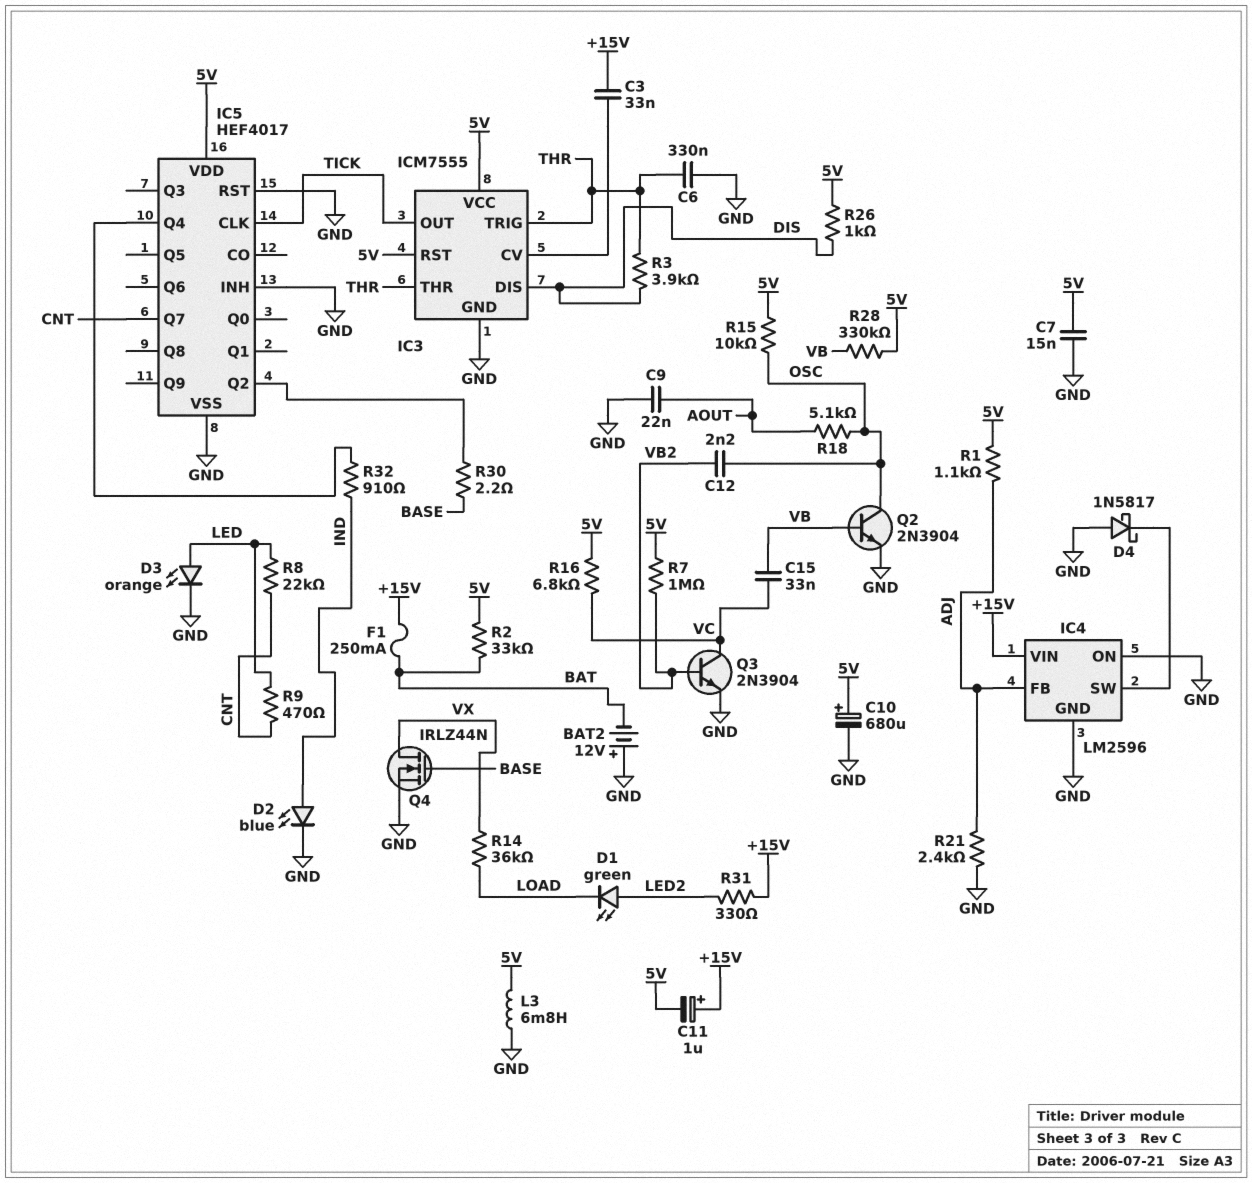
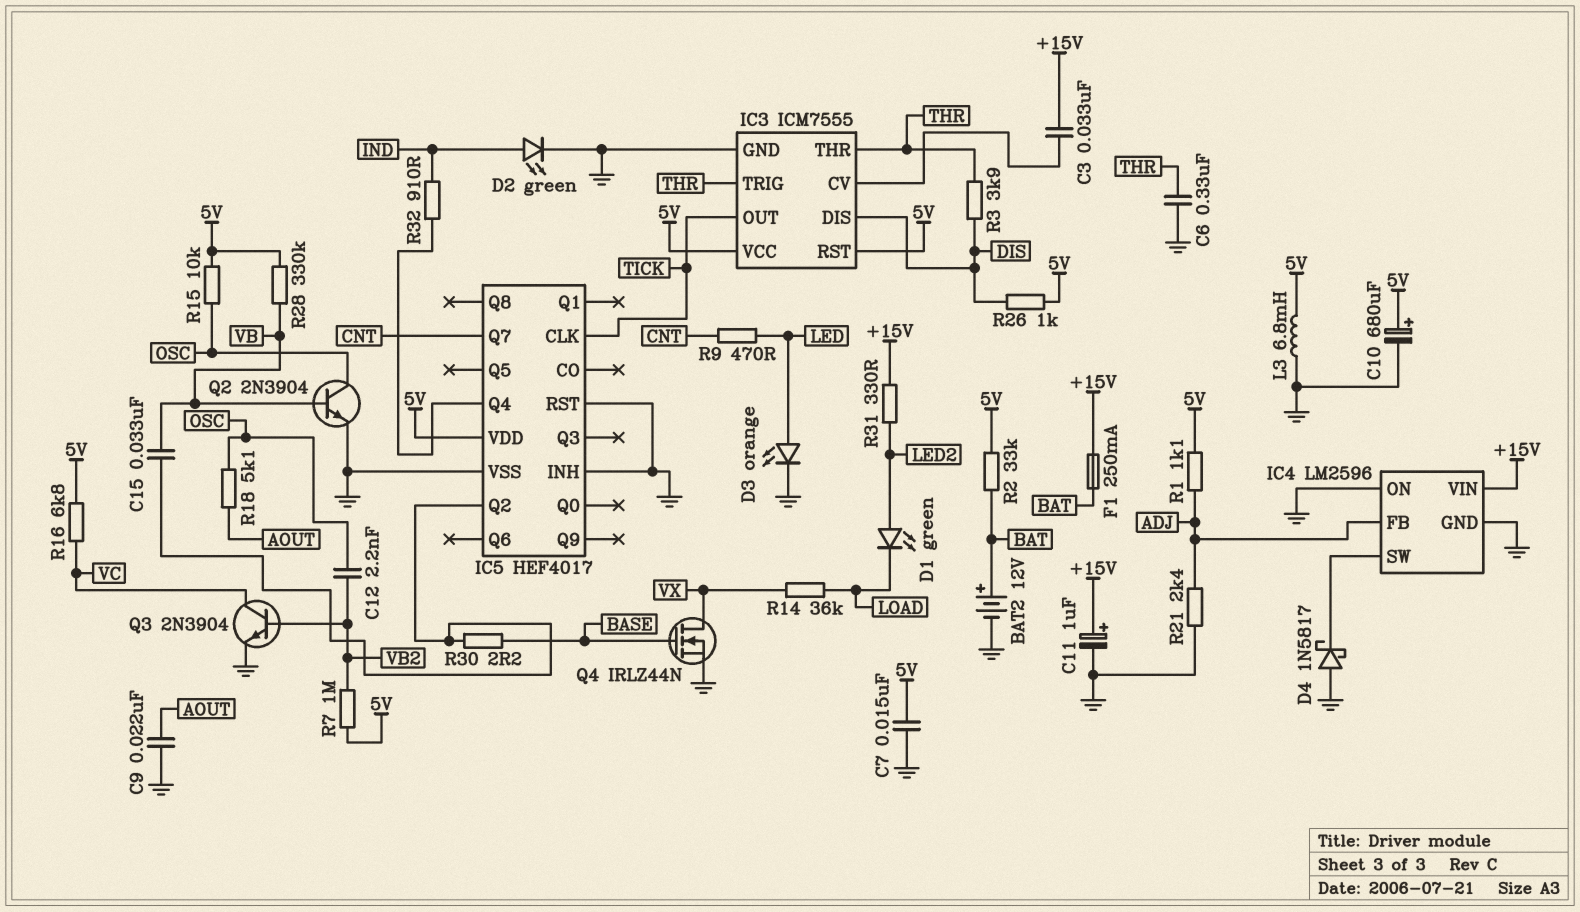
BAT2: 12V (plus GND, minus BAT) -> 12V (plus BAT, minus GND)
C11: 1uF (plus +15V, minus 5V) -> 1uF (plus +15V, minus GND)
C15: 33nF (VB, VC) -> 33nF (IC5/Q2, VB)
D2: LED blue (A IND, K GND) -> LED green (A IND, K GND)
R8: 22k (CNT, LED) -> none

